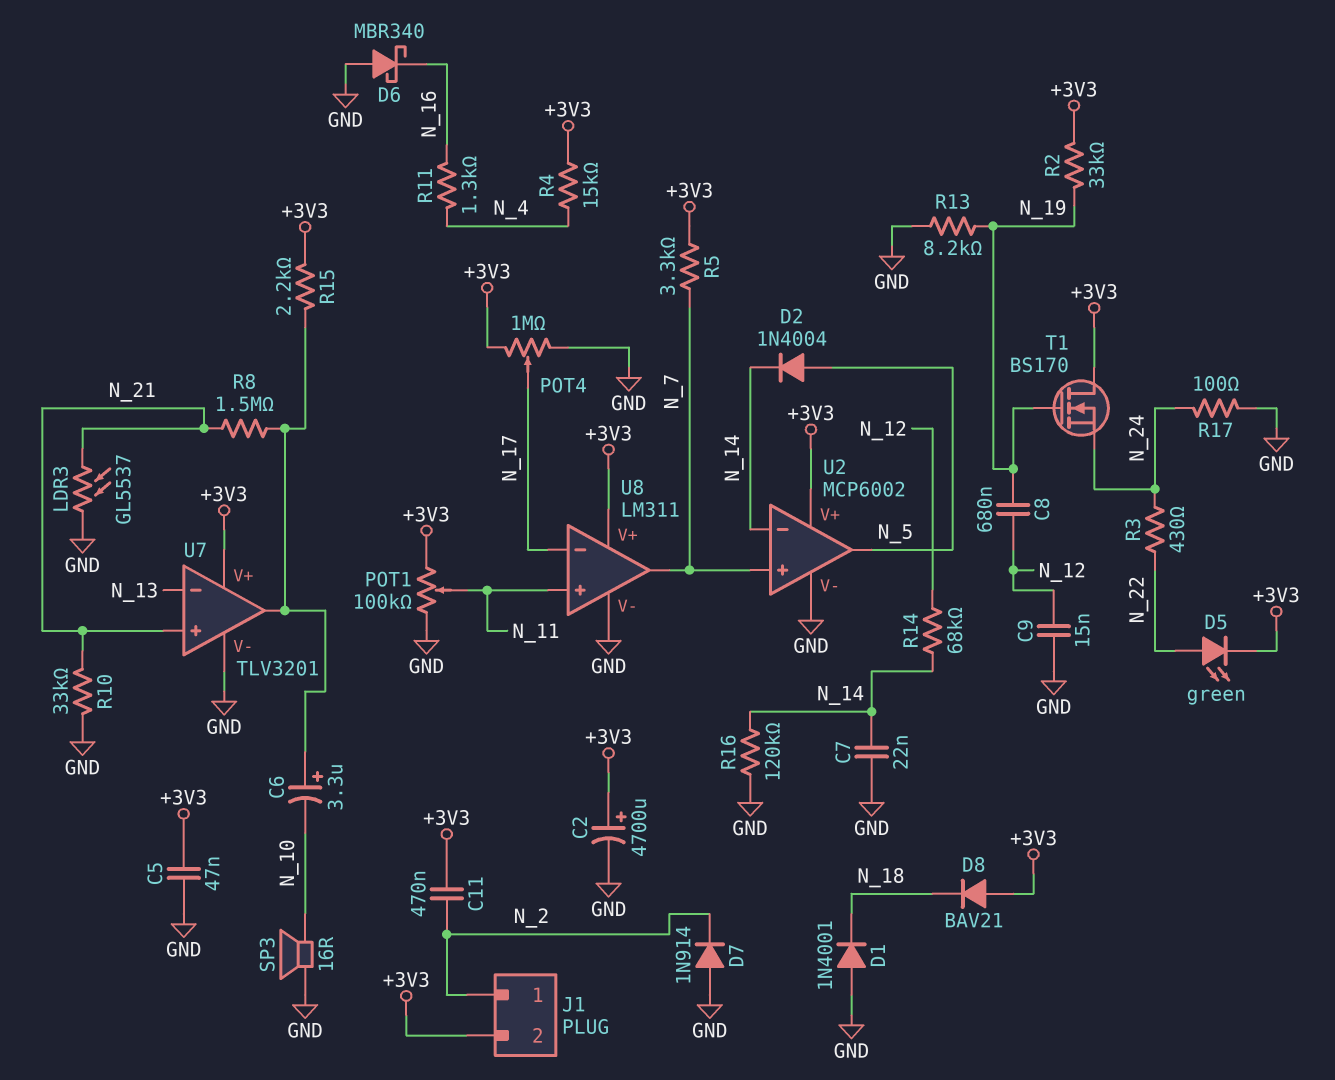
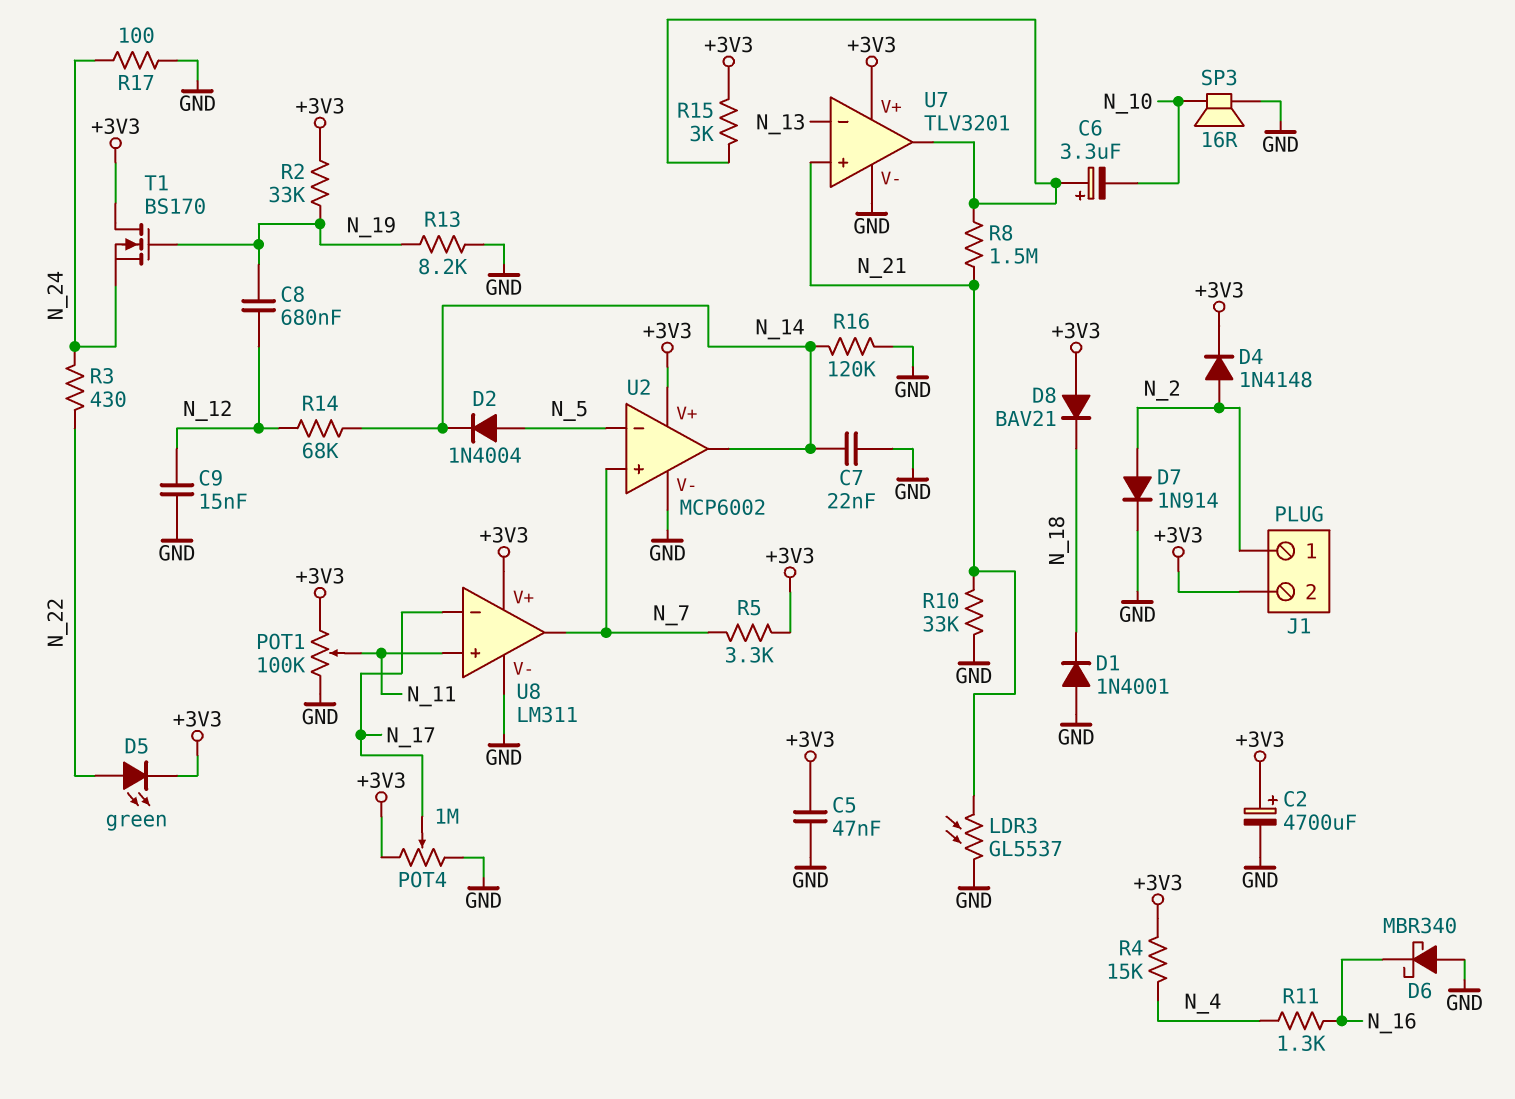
C11: 470nF (+3V3, N_2) -> none
D4: none -> diode 1N4148 (A N_2, K +3V3)
D7: diode 1N914 (A GND, K N_2) -> diode 1N914 (A N_2, K GND)
R15: 2.2k (+3V3, U7/out) -> 3k (+3V3, U7/out)
U2 pin in-: N_14 -> N_5
U2 pin out: N_5 -> N_14

